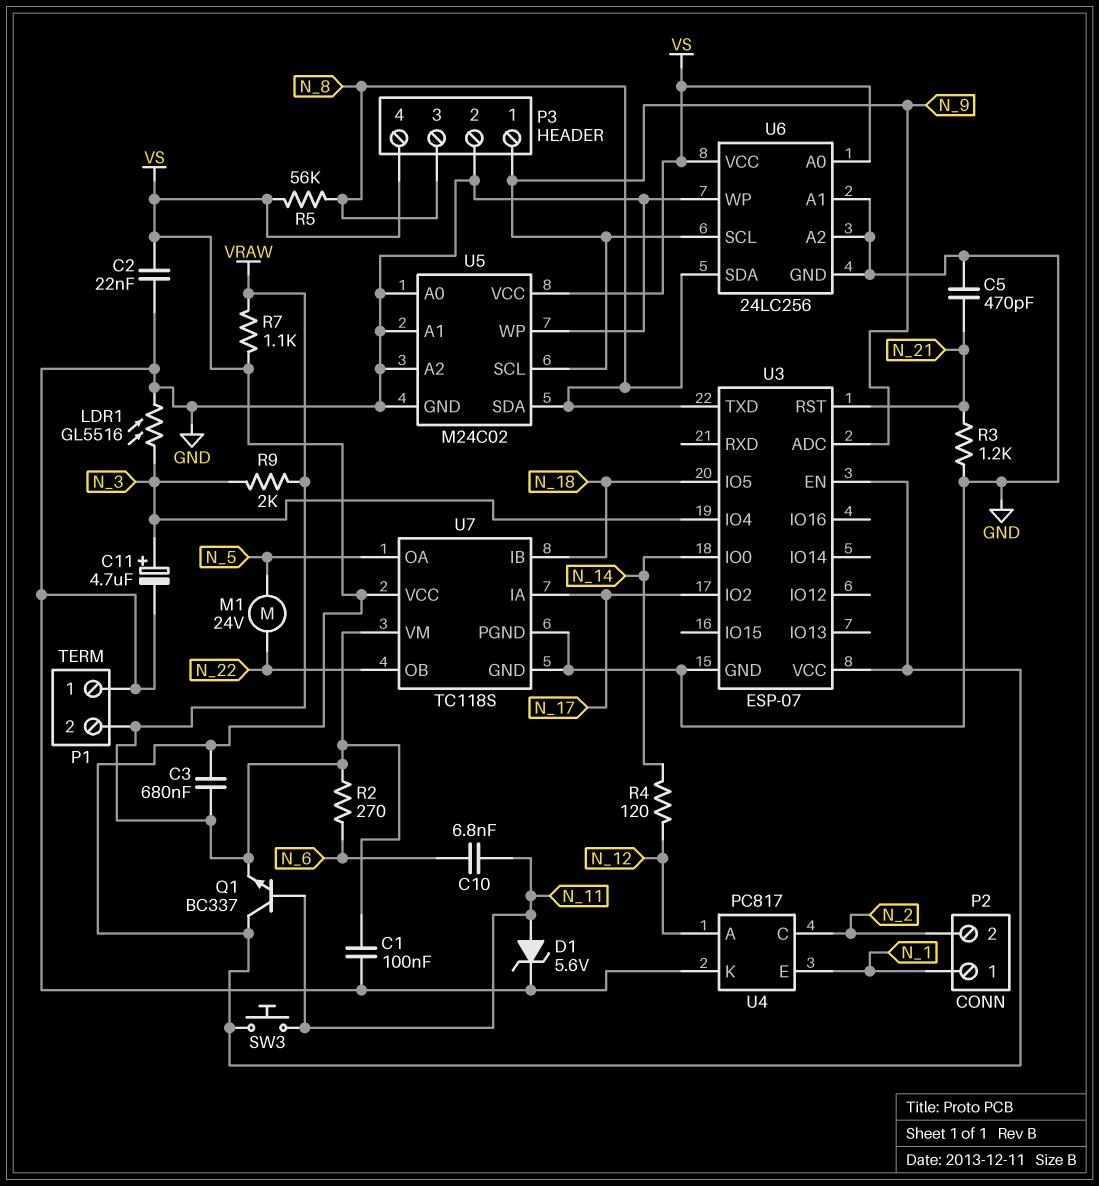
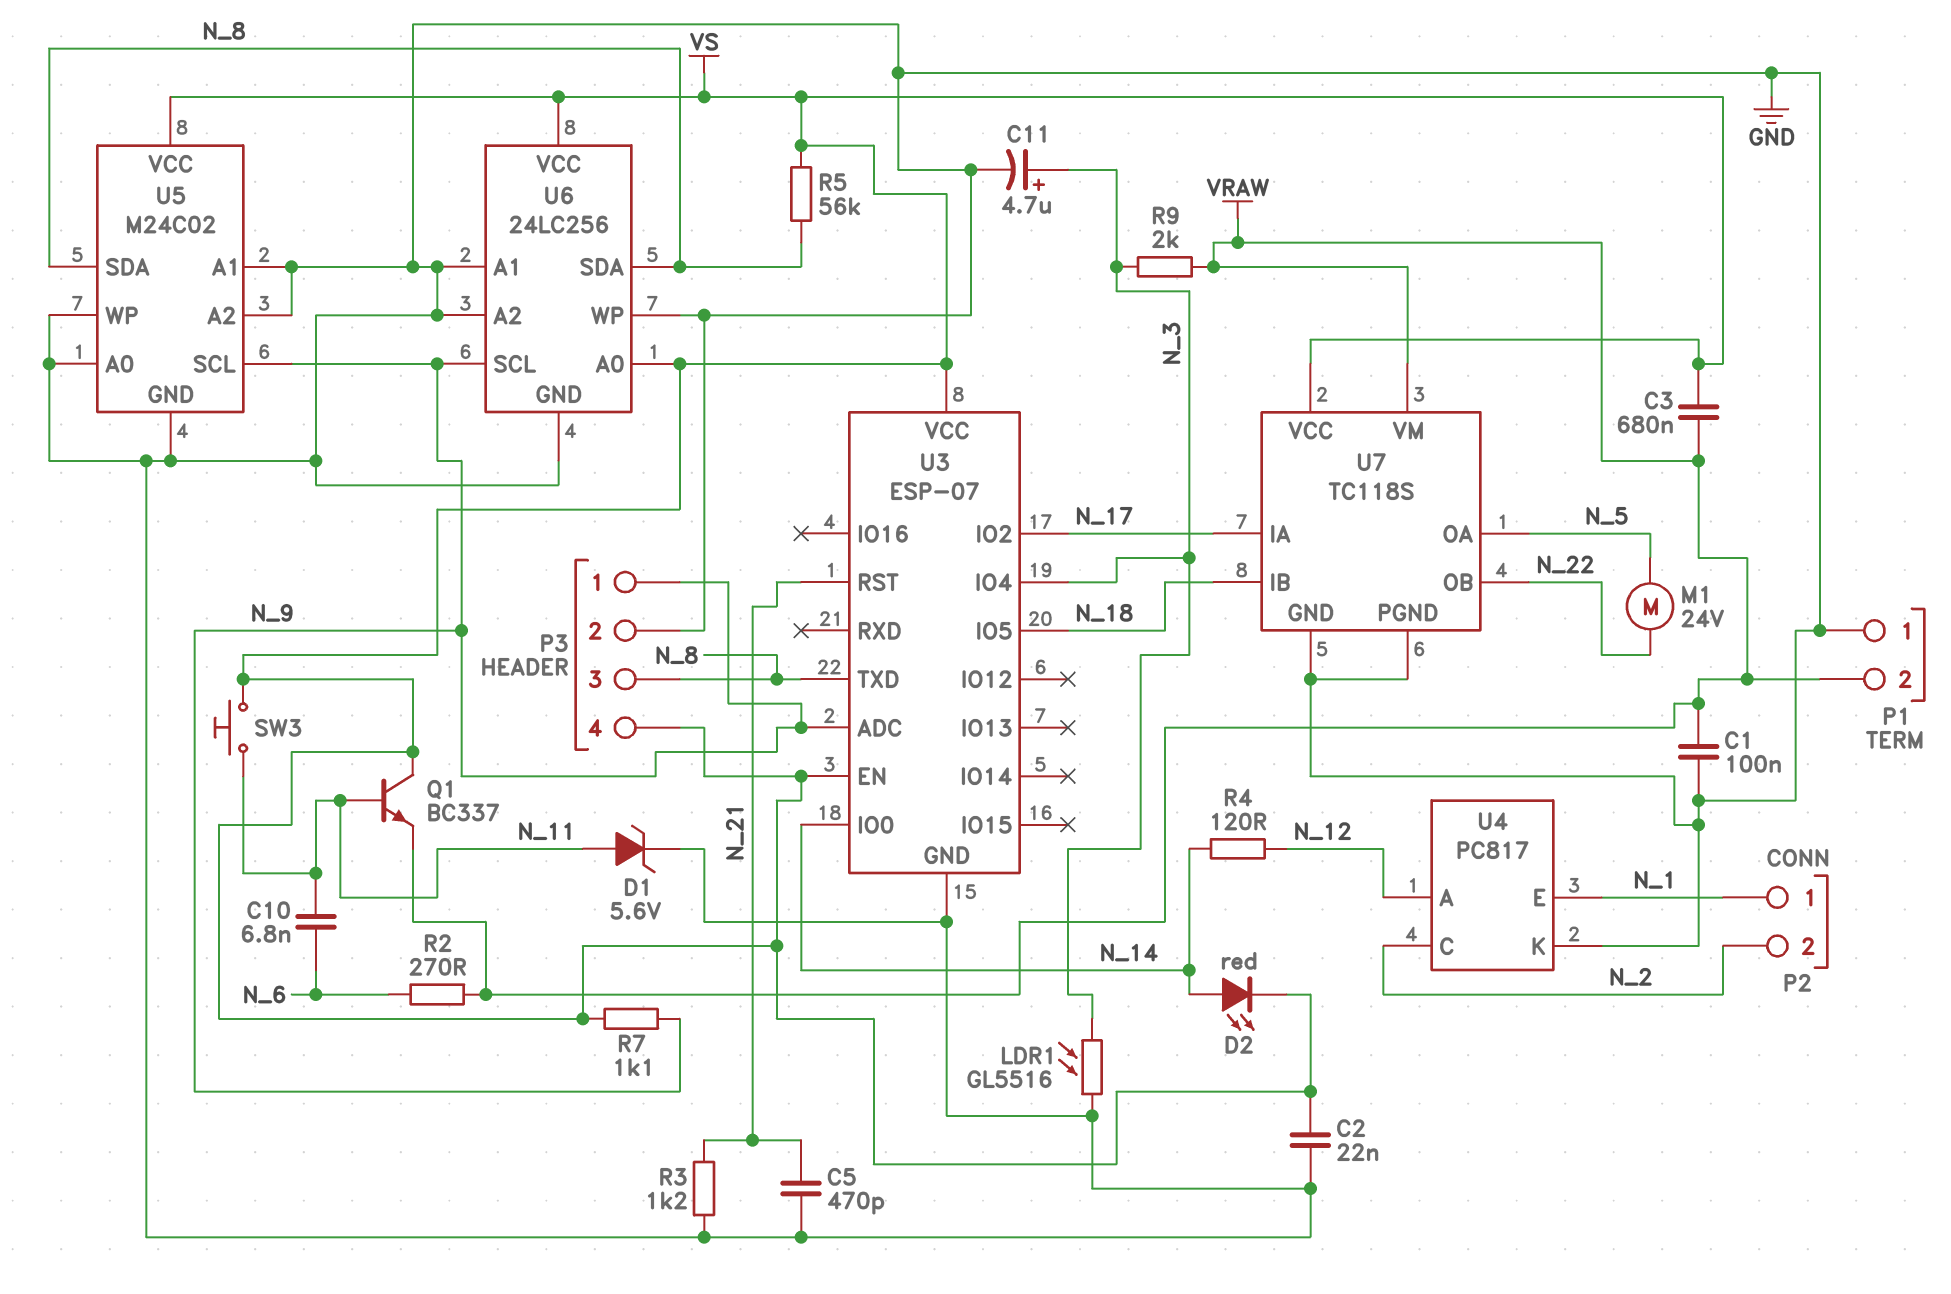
D2: none -> LED red (A N_14, K VS)
R7: 1.1k (VRAW, VS) -> 1.1k (N_9, VS)

